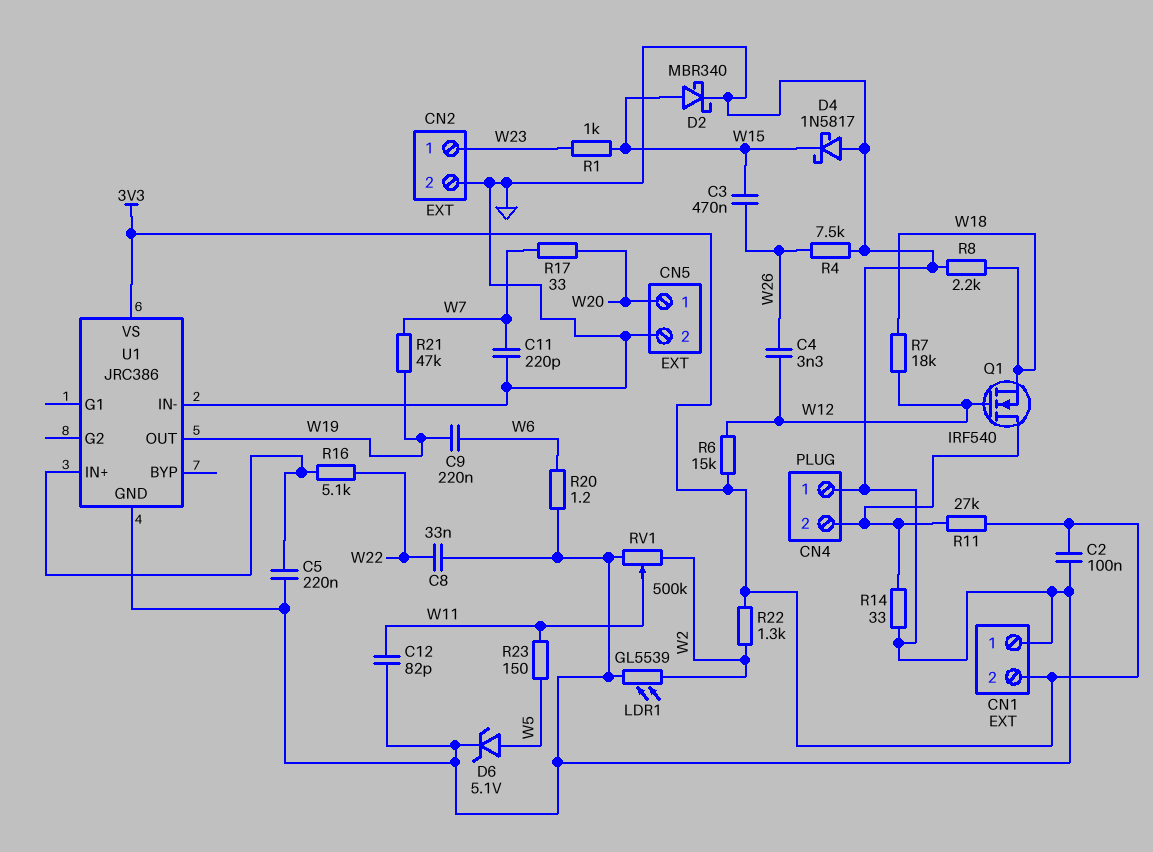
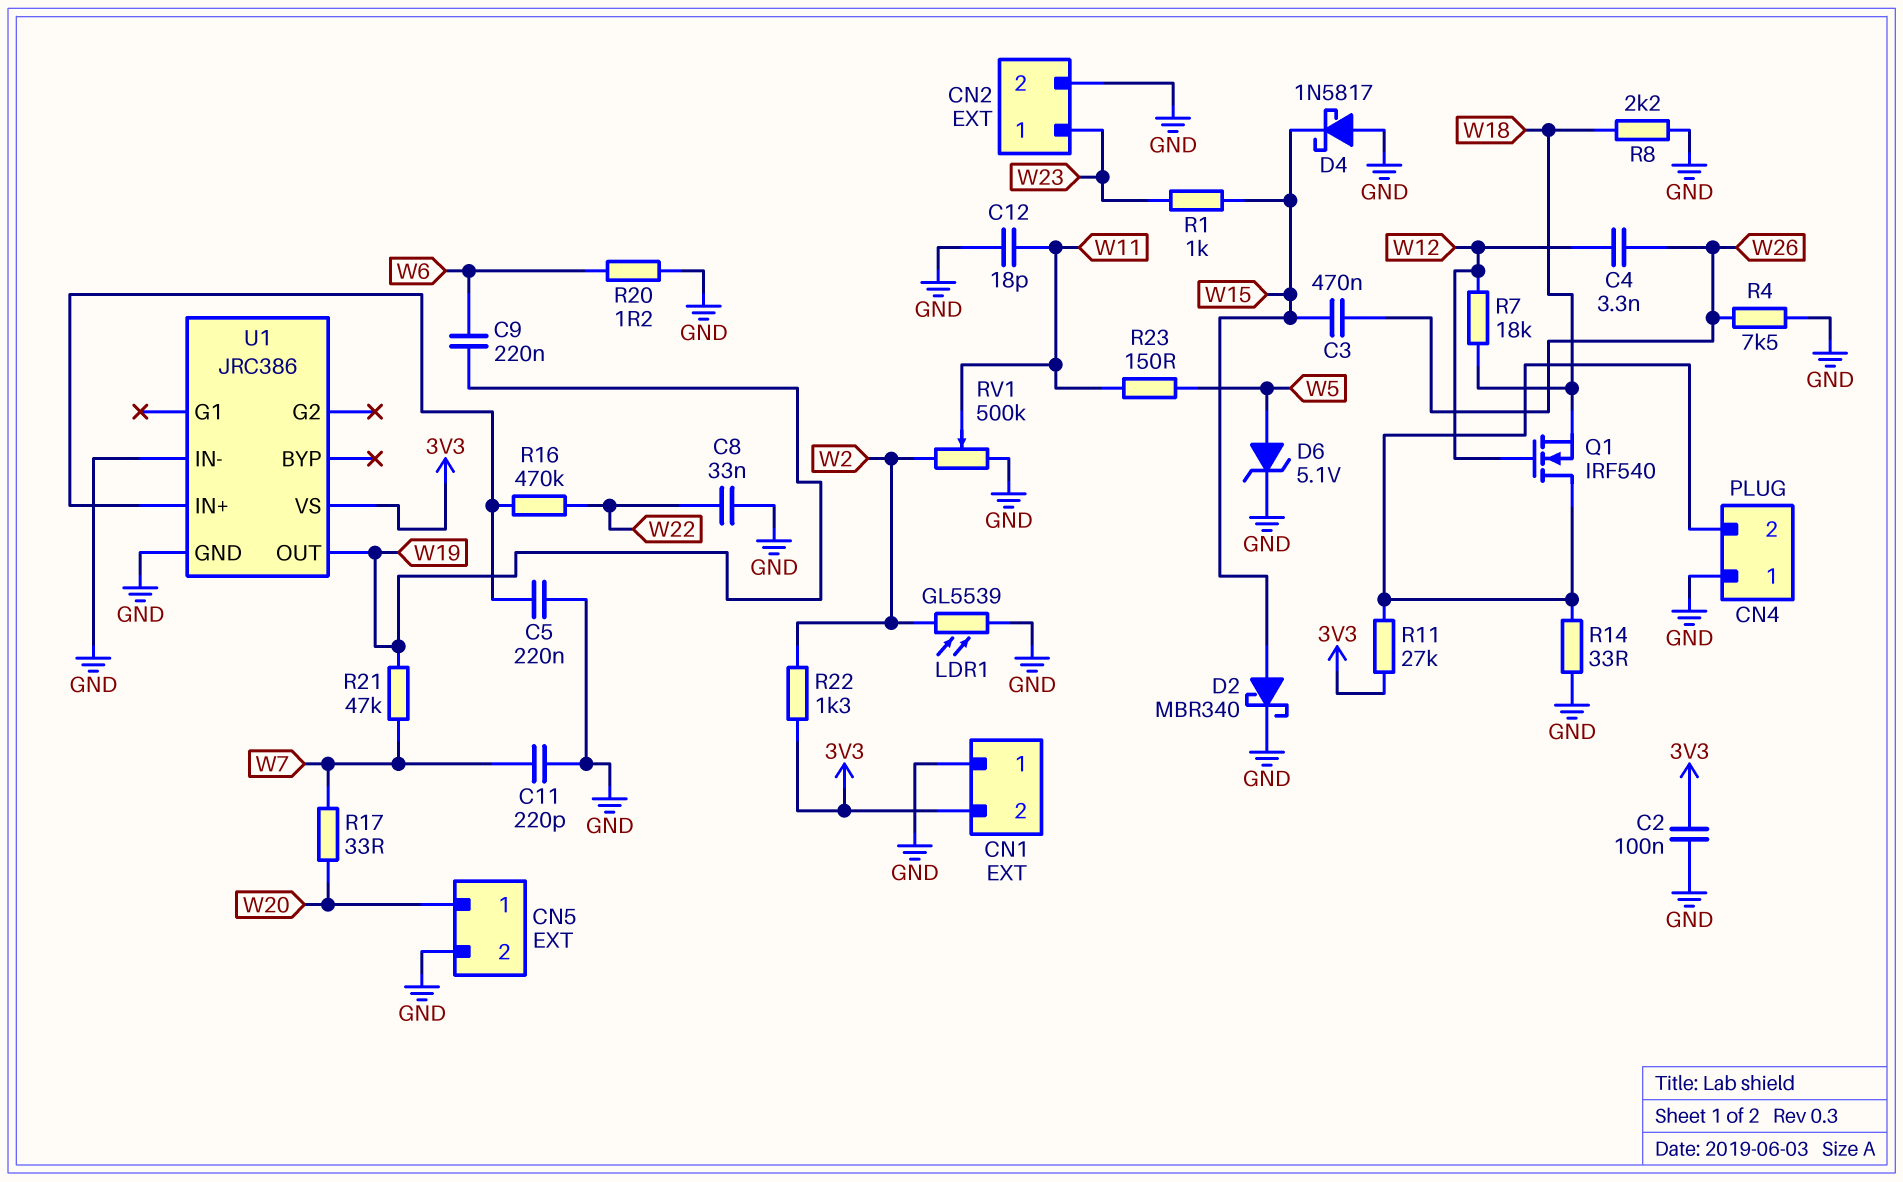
C12: 82pF (GND, W11) -> 18pF (GND, W11)
R6: 15k (3V3, W12) -> none
R16: 5.1k (U1/IN+, W22) -> 470k (U1/IN+, W22)

